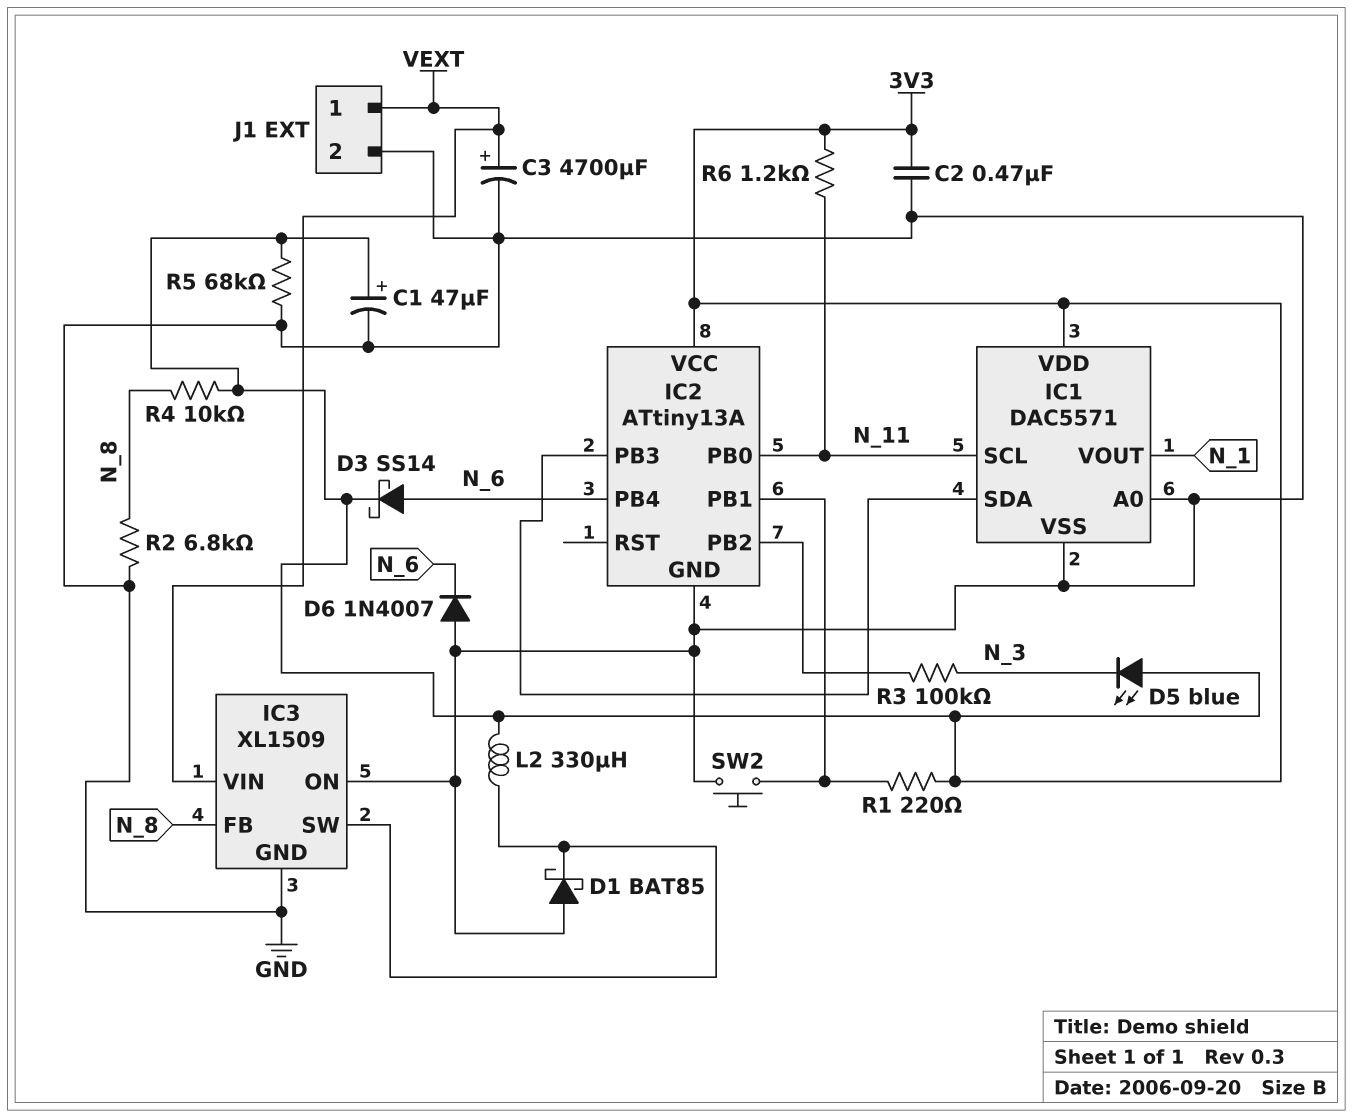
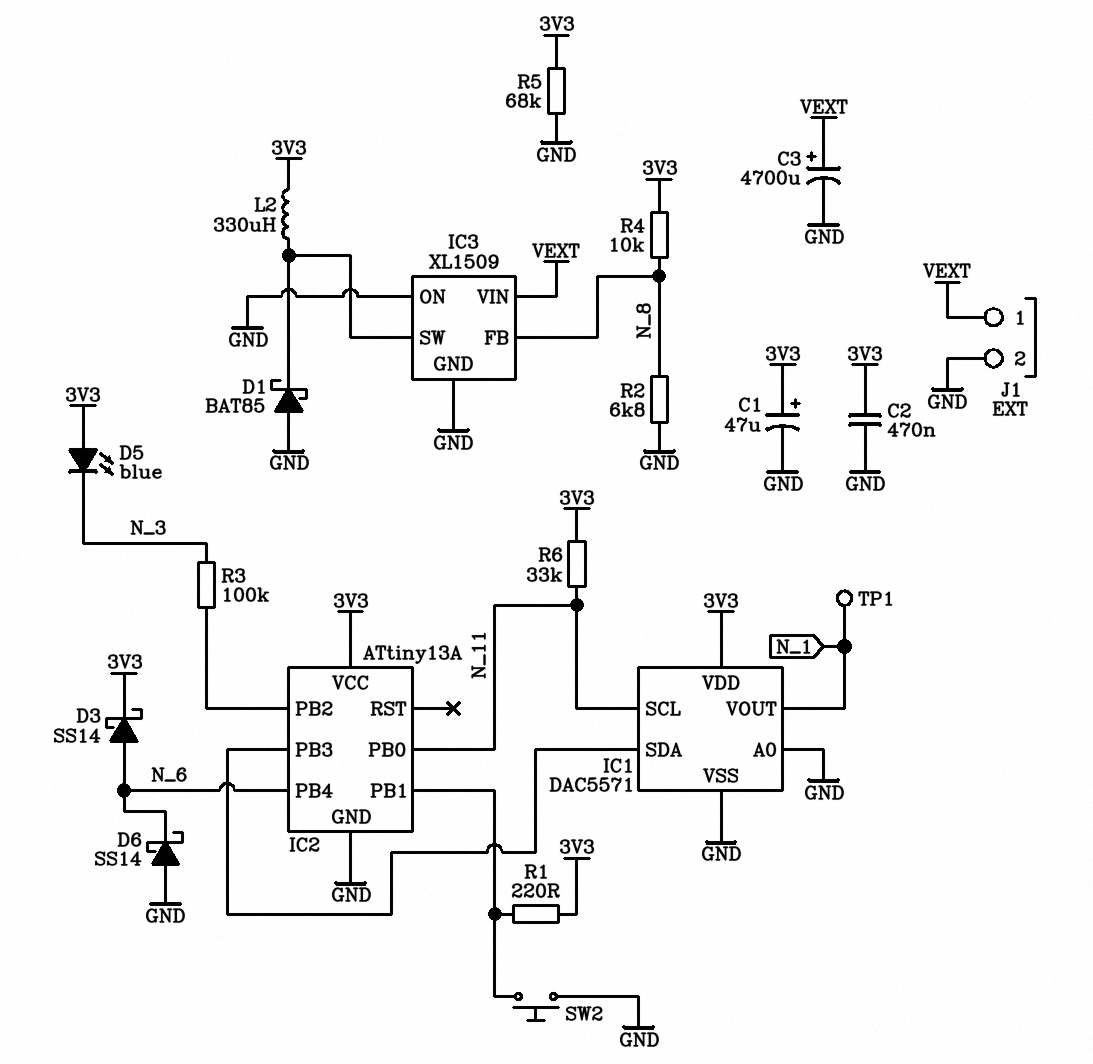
D6: diode 1N4007 (A GND, K N_6) -> schottky SS14 (A GND, K N_6)
R6: 1.2k (3V3, N_11) -> 33k (3V3, N_11)
TP1: none -> test point (N_1)

